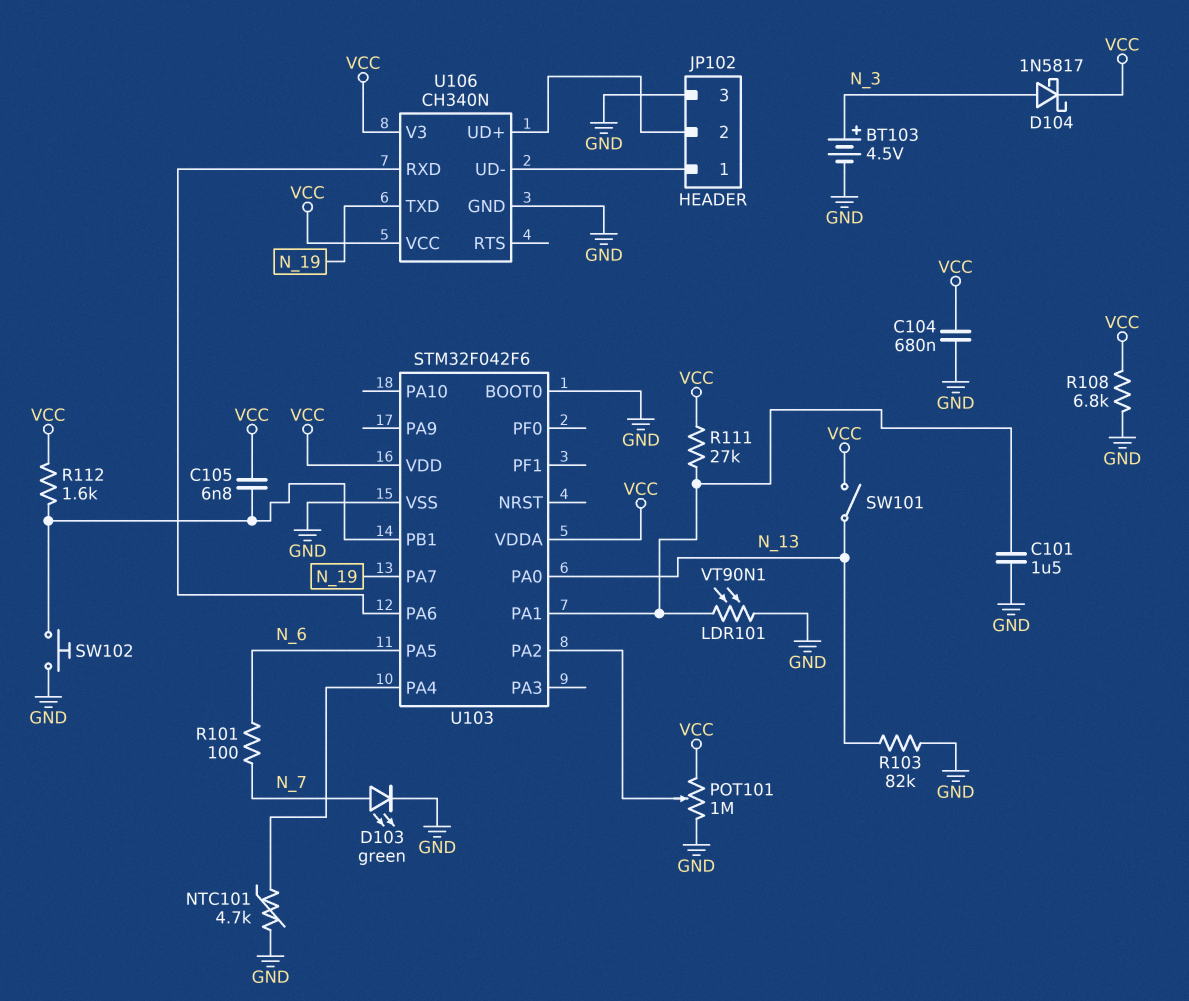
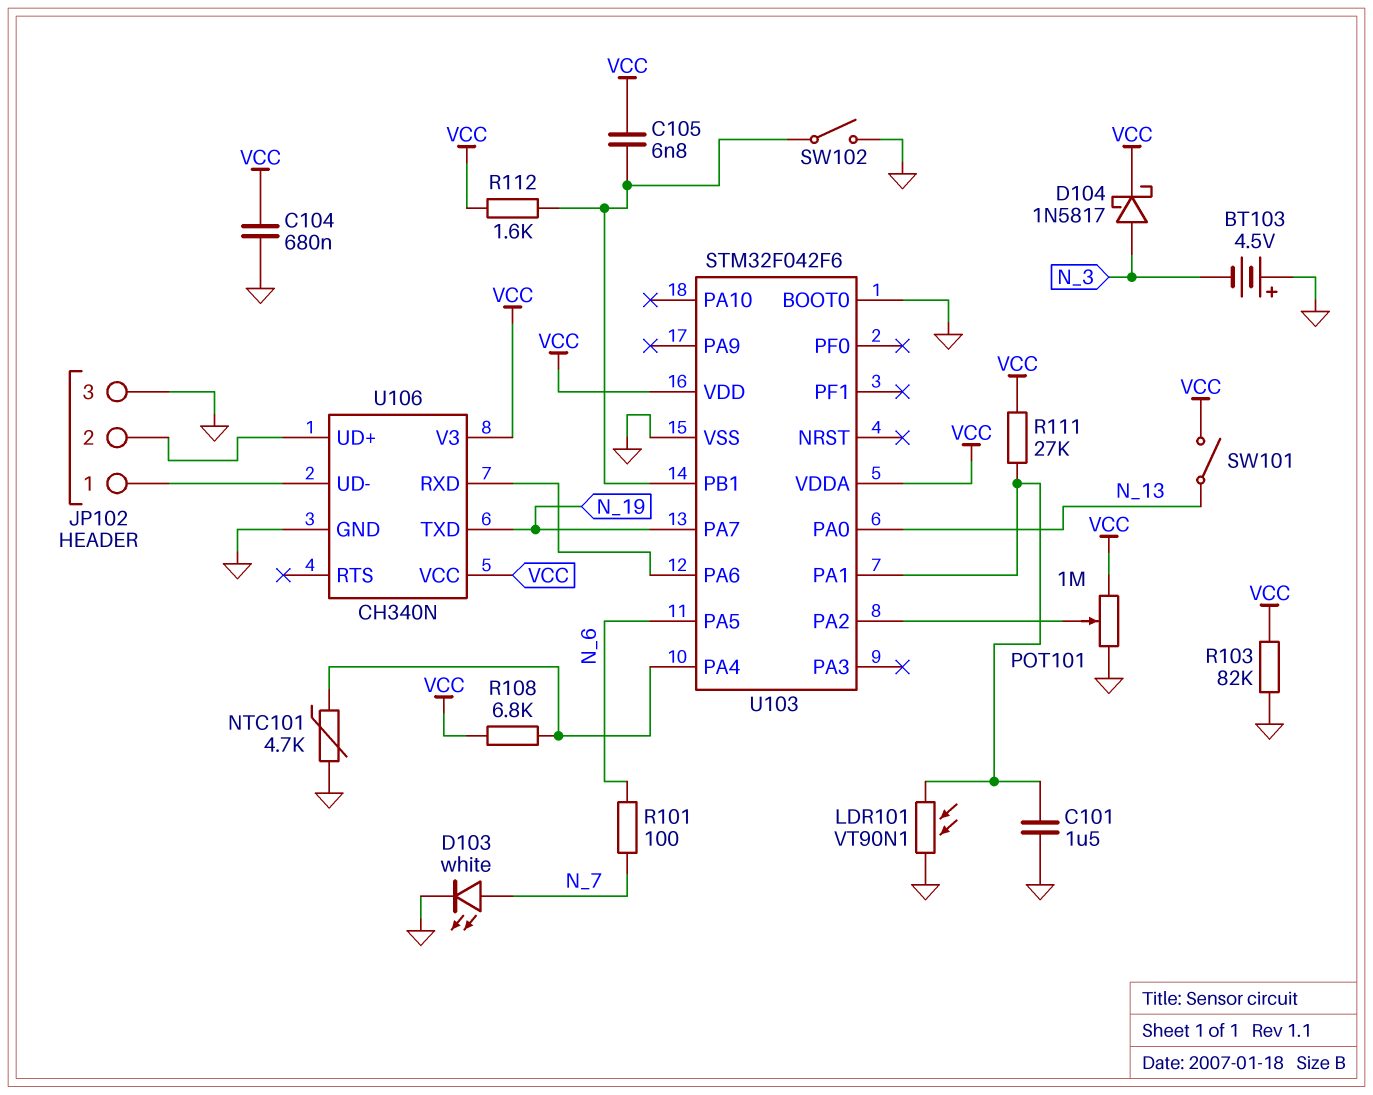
BT103: 4.5V (plus N_3, minus GND) -> 4.5V (plus GND, minus N_3)
D103: LED green (A N_7, K GND) -> LED white (A N_7, K GND)
R103: 82k (GND, N_13) -> 82k (GND, VCC)
R108: 6.8k (GND, VCC) -> 6.8k (U103/PA4, VCC)
SW102: button (GND, U103/PB1) -> switch (GND, U103/PB1)

